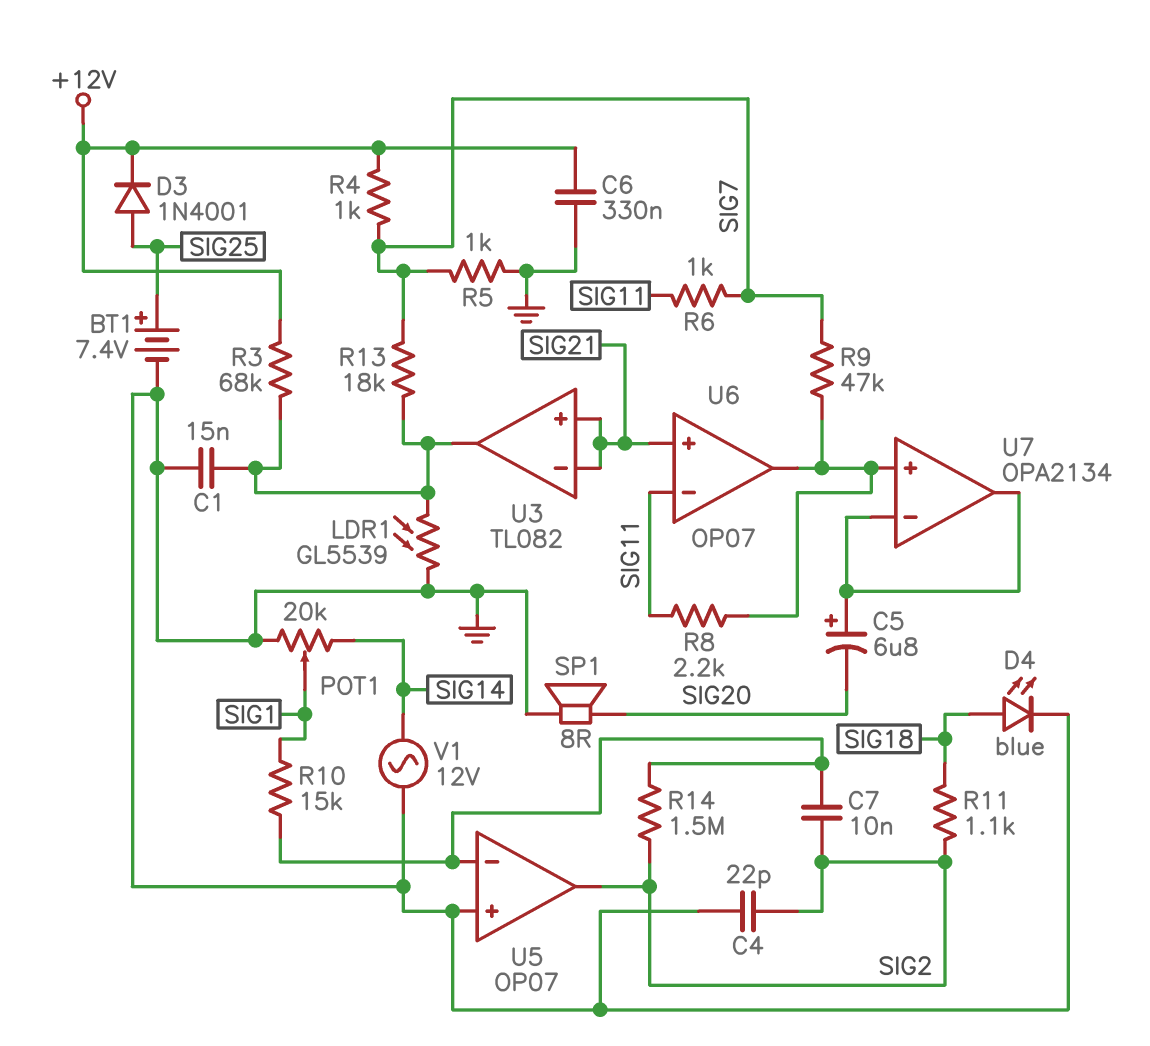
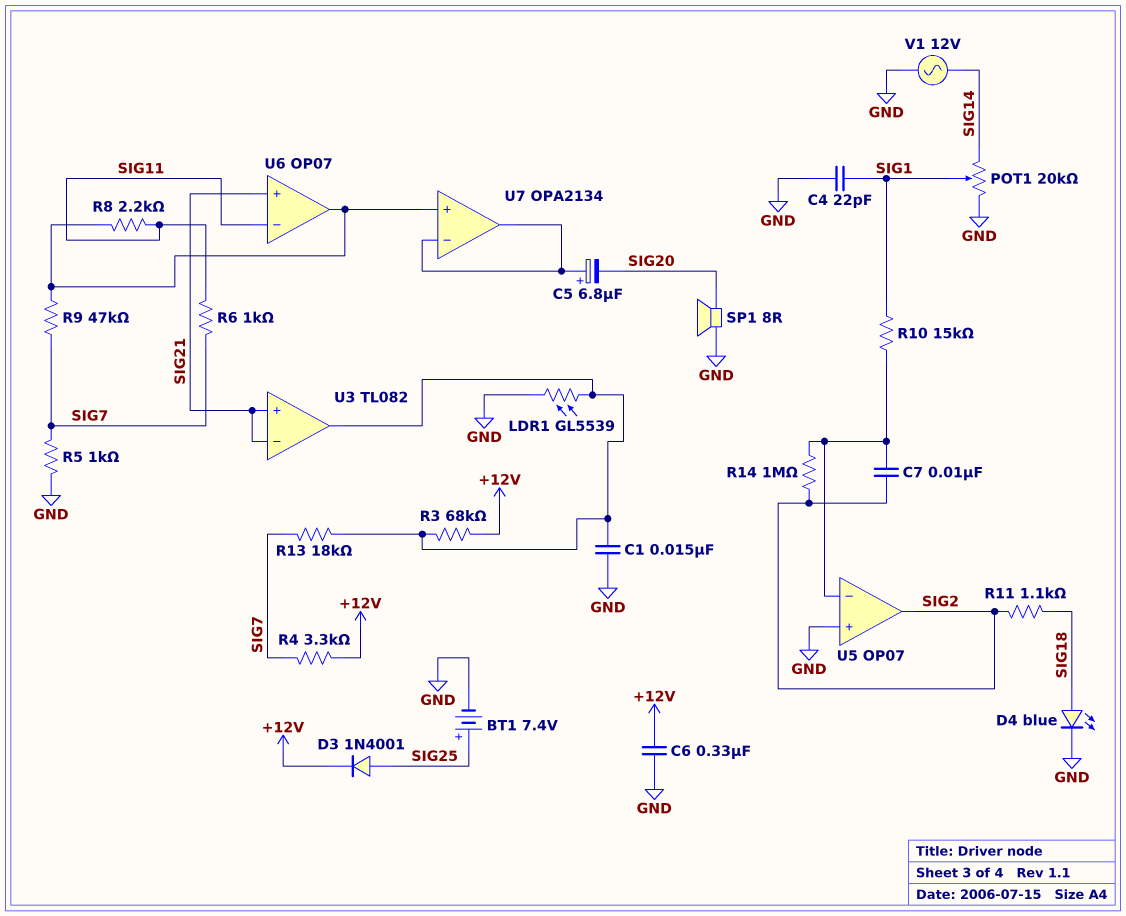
C4: 22pF (GND, SIG2) -> 22pF (GND, SIG1)
R4: 1k (+12V, SIG7) -> 3.3k (+12V, SIG7)
R14: 1.5M (SIG2, U5/in-) -> 1M (SIG2, U5/in-)

